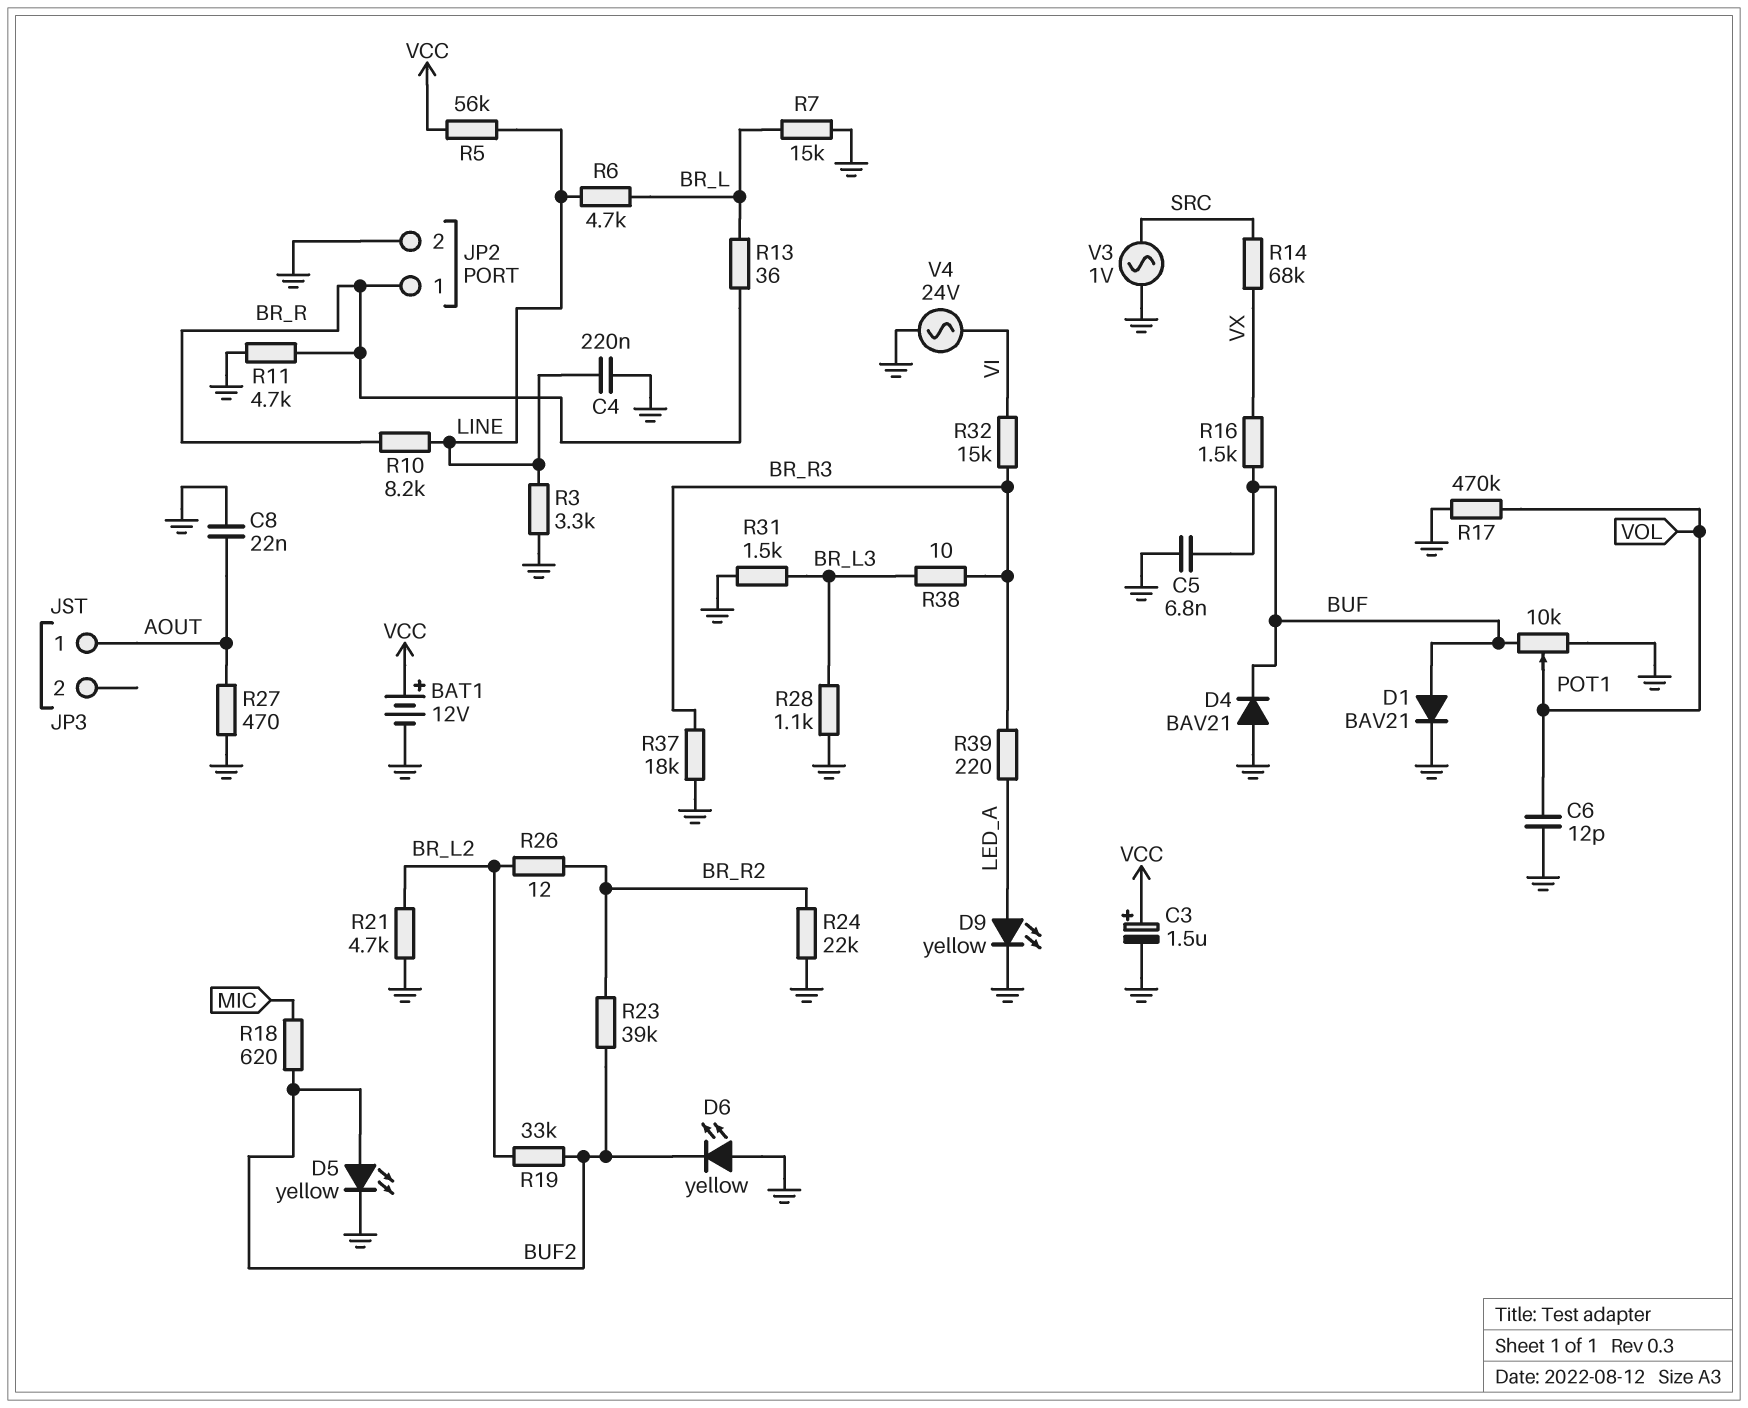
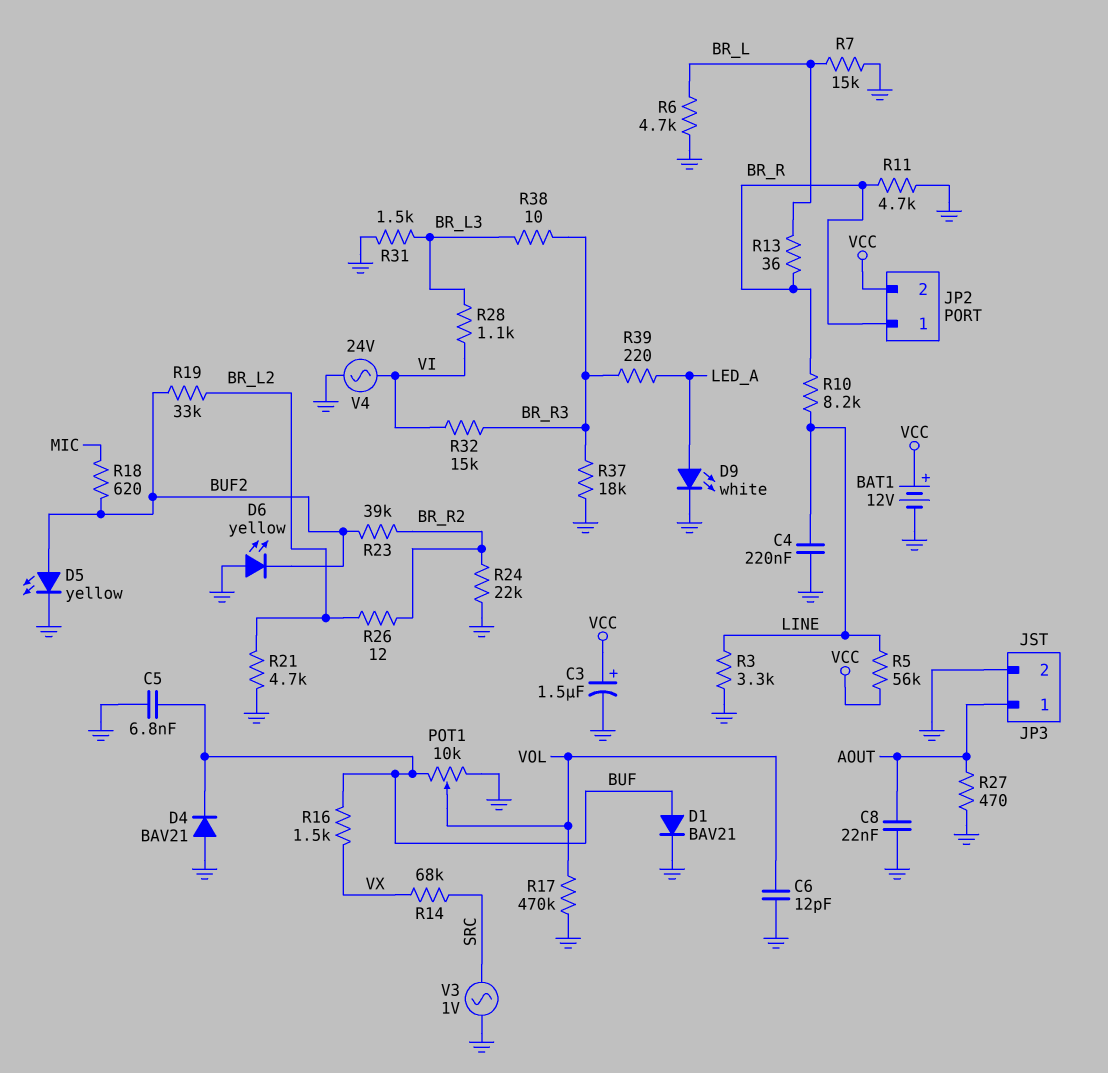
D9: LED yellow (A LED_A, K GND) -> LED white (A LED_A, K GND)
JP2 pin 2: GND -> VCC
JP3 pin 2: none -> GND
R6: 4.7k (BR_L, LINE) -> 4.7k (BR_L, GND)
R28: 1.1k (BR_L3, GND) -> 1.1k (BR_L3, VI)

